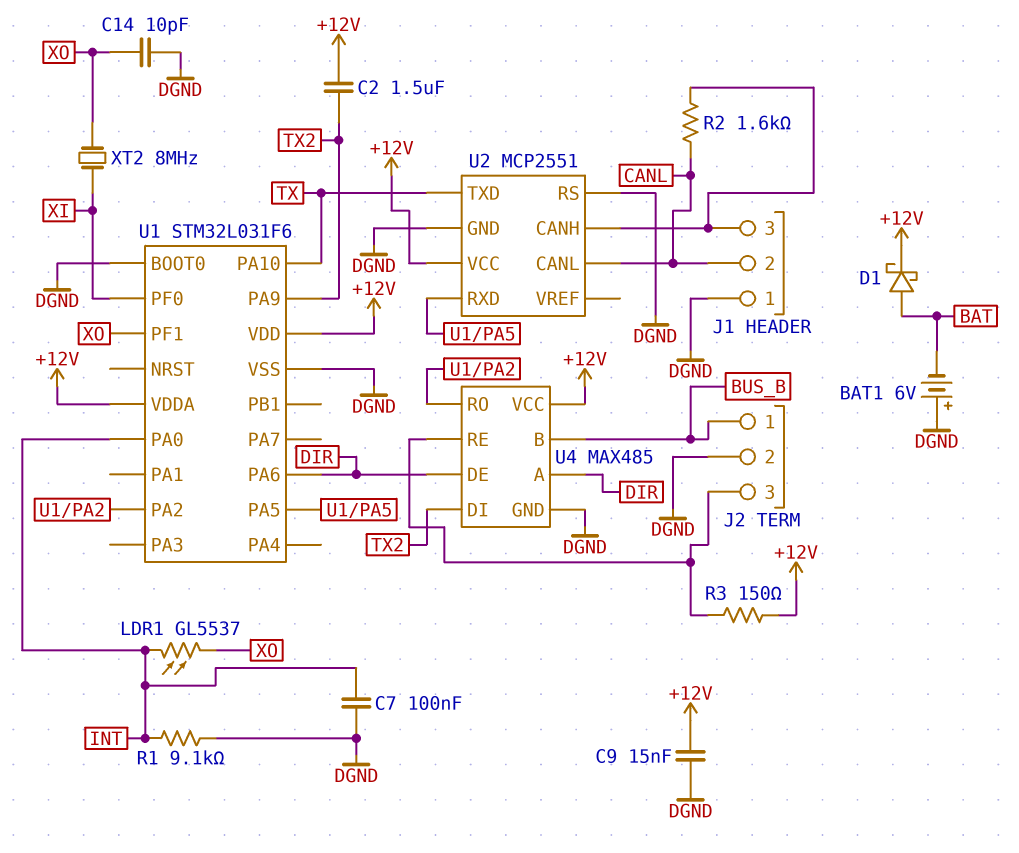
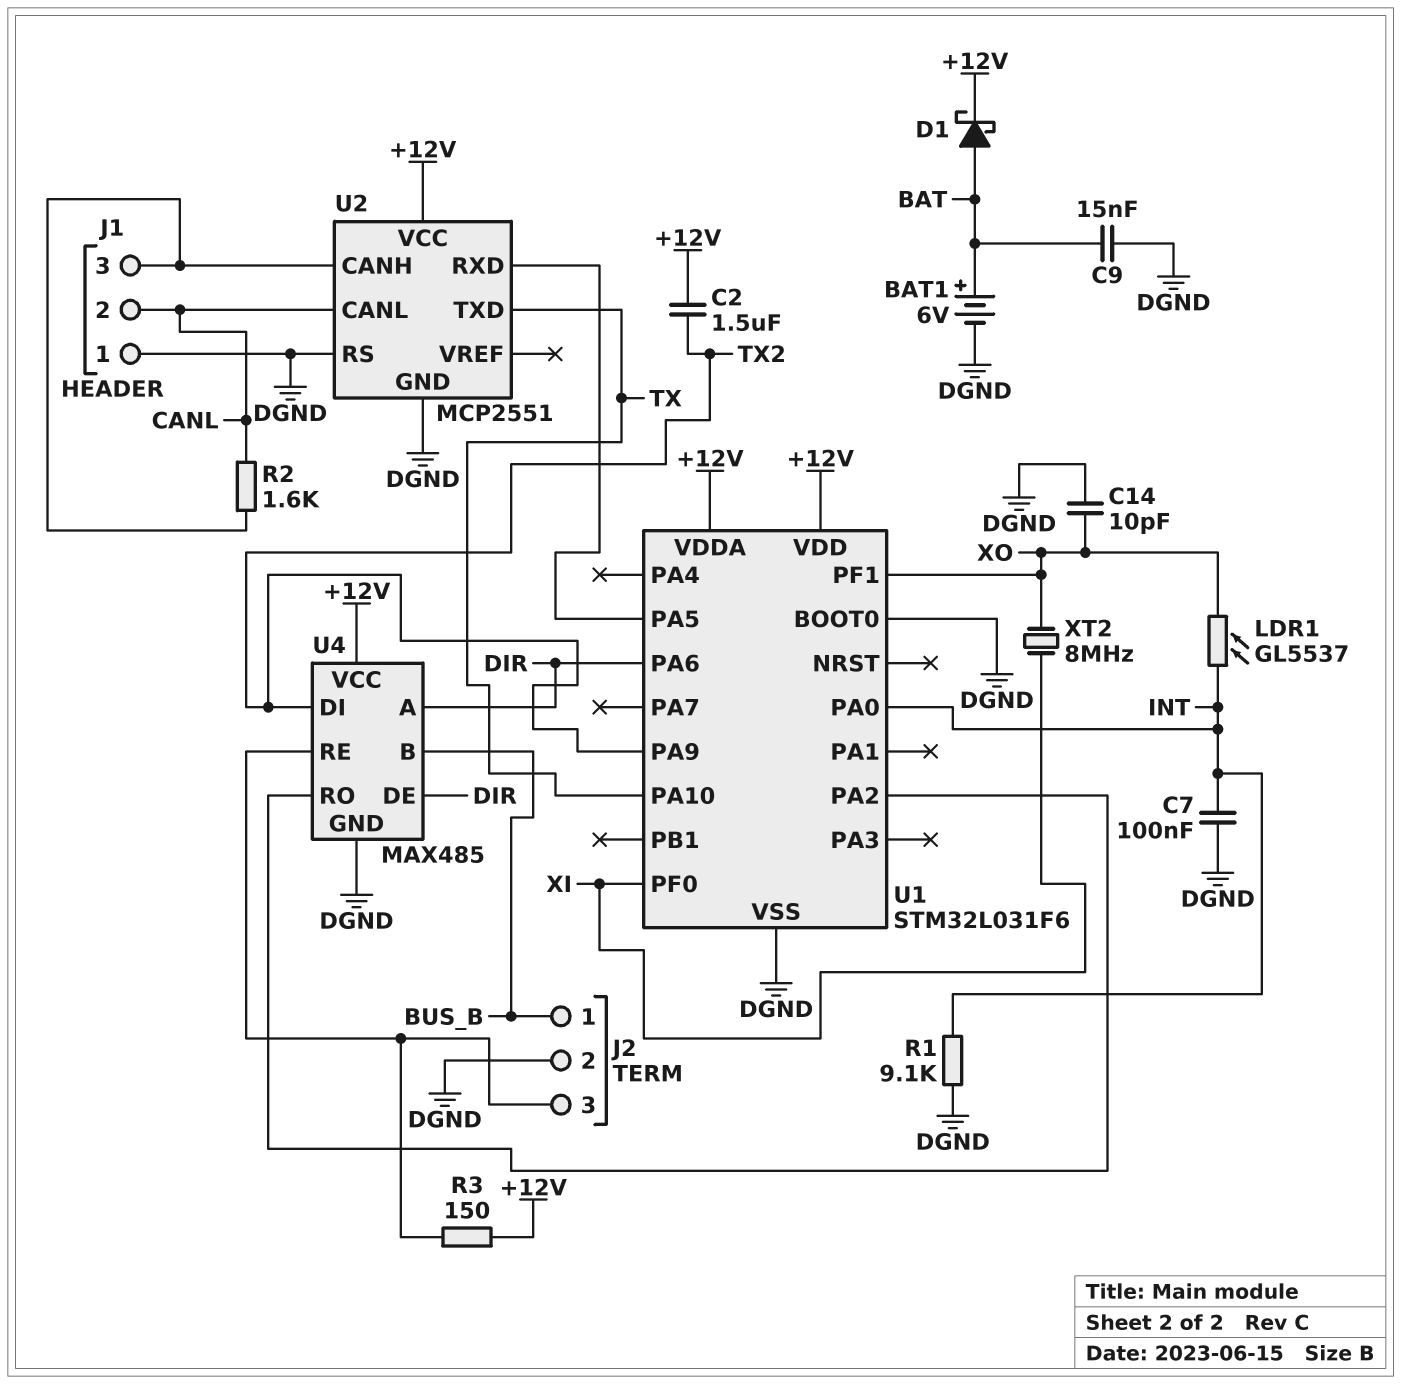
BAT1: 6V (plus DGND, minus BAT) -> 6V (plus BAT, minus DGND)
C9: 15nF (+12V, DGND) -> 15nF (BAT, DGND)

